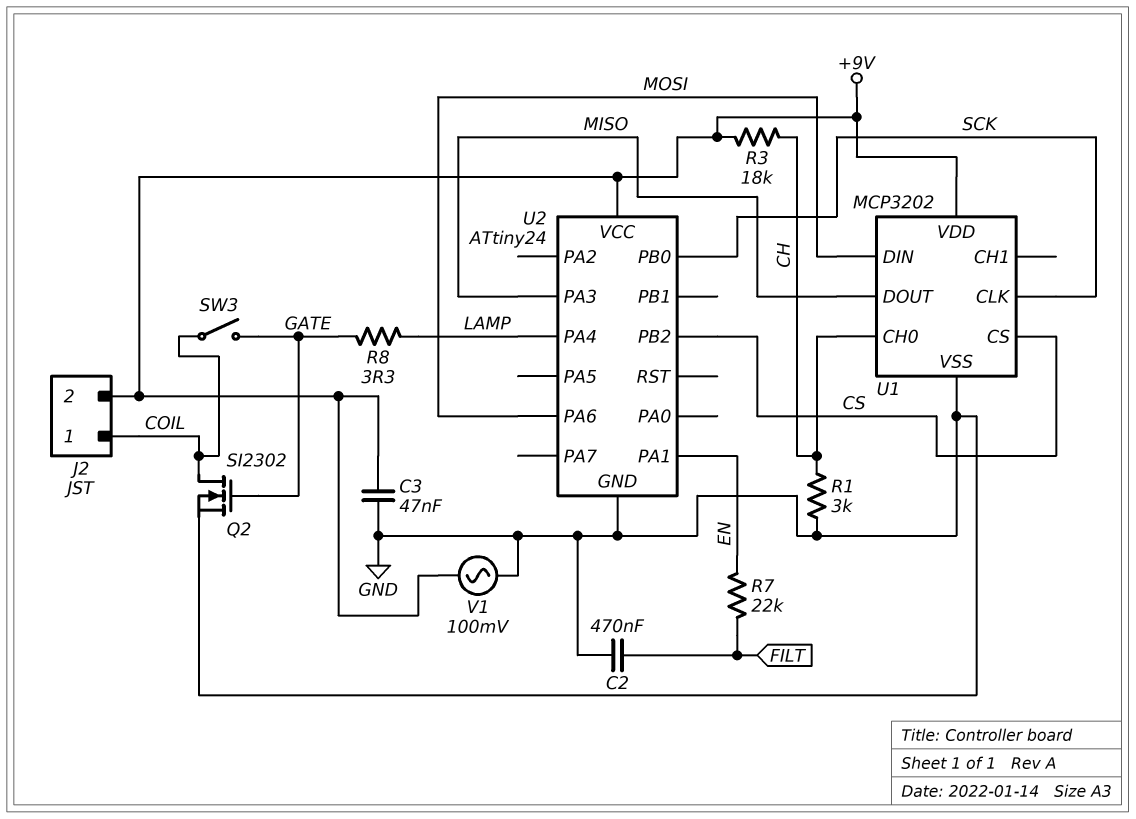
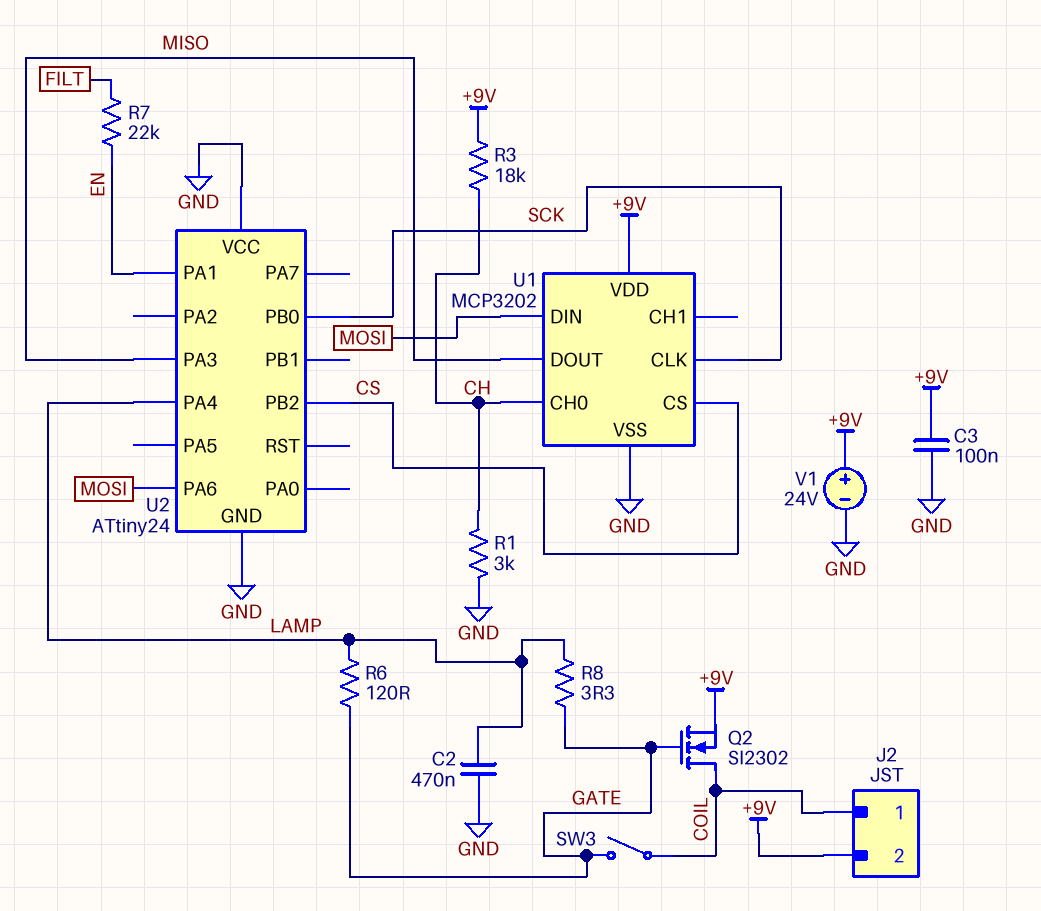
C2: 470nF (FILT, GND) -> 470nF (GND, LAMP)
C3: 47nF (+9V, GND) -> 100nF (+9V, GND)
Q2: NMOS SI2302 (G GATE, D COIL, S GND) -> NMOS SI2302 (G GATE, D COIL, S +9V)
R6: none -> 120 (GATE, LAMP)
U2 pin VCC: +9V -> GND
V1: AC 100mV (+9V, GND) -> 24V (plus +9V, minus GND)

